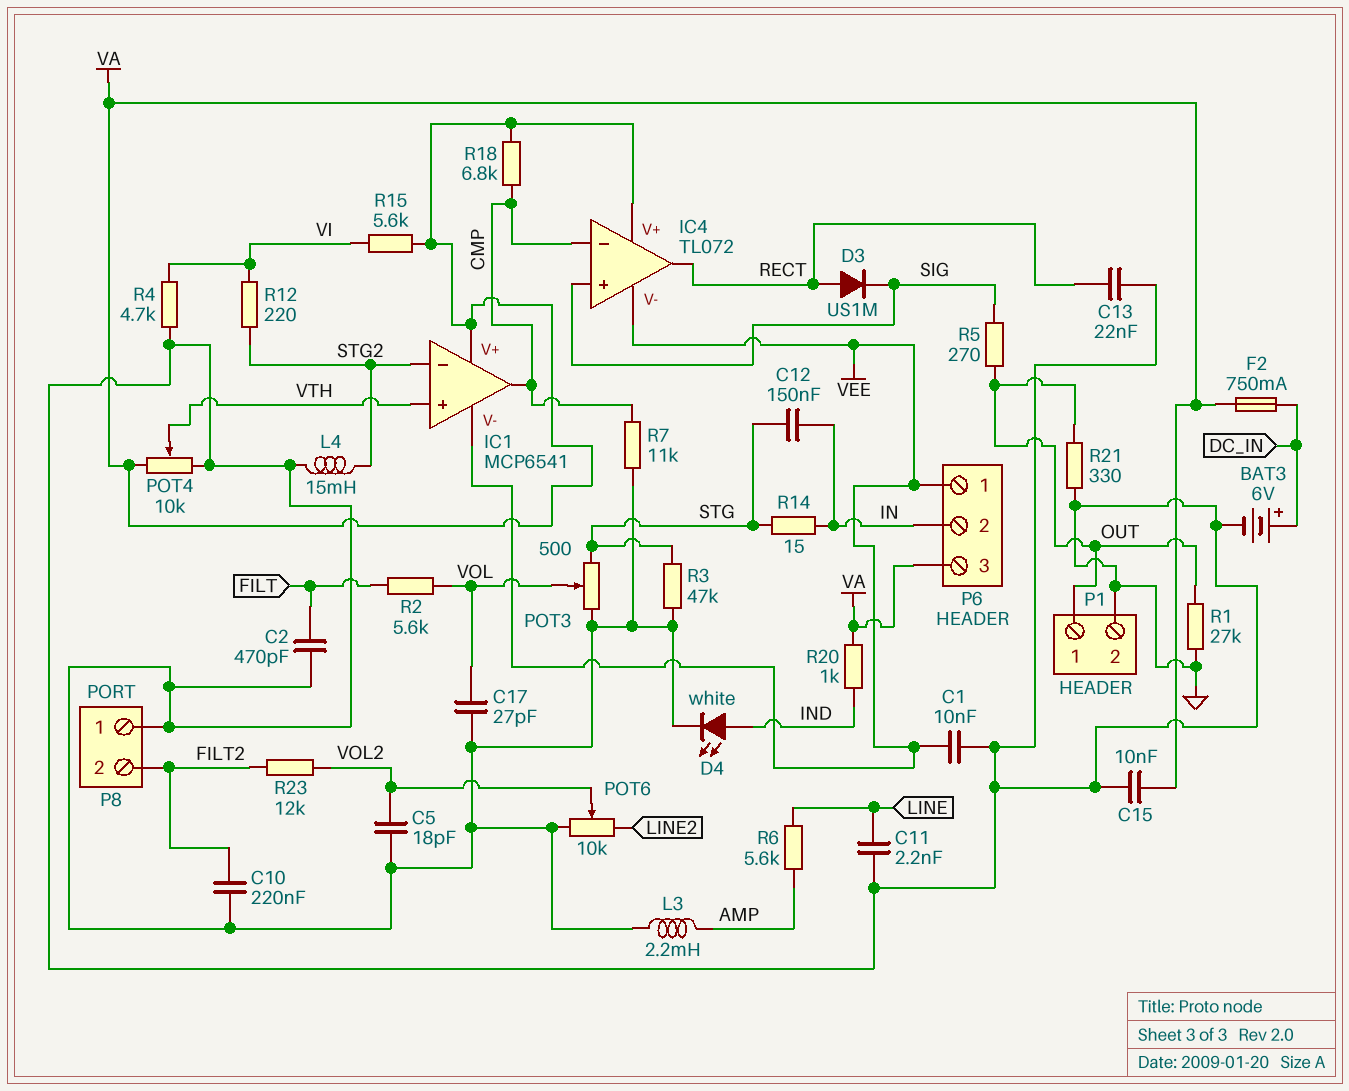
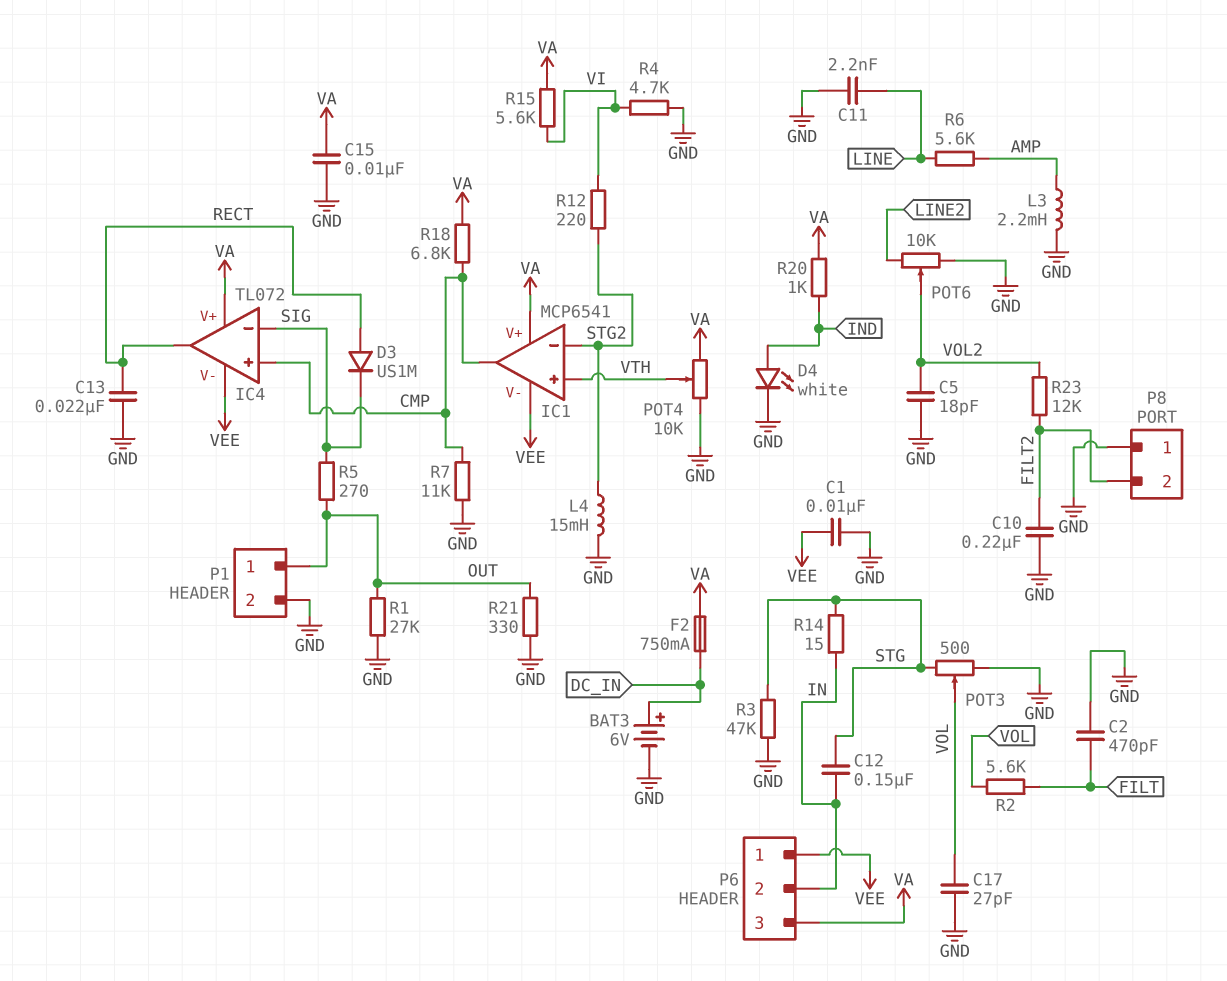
IC4 pin in+: SIG -> CMP
IC4 pin in-: CMP -> SIG

